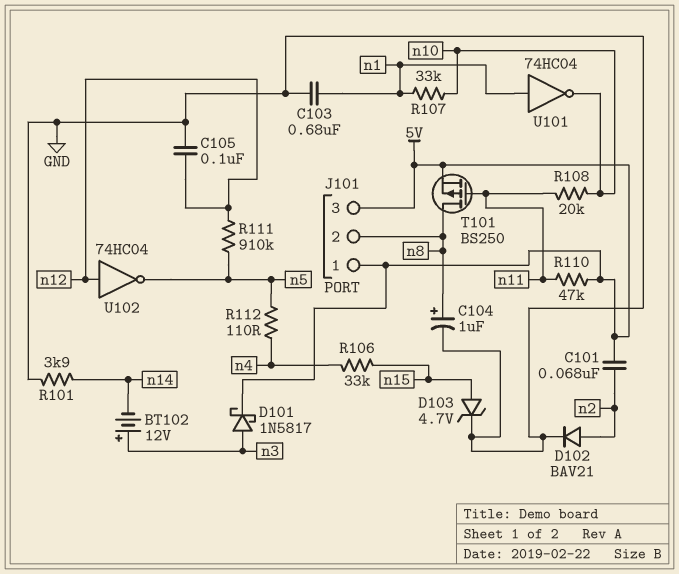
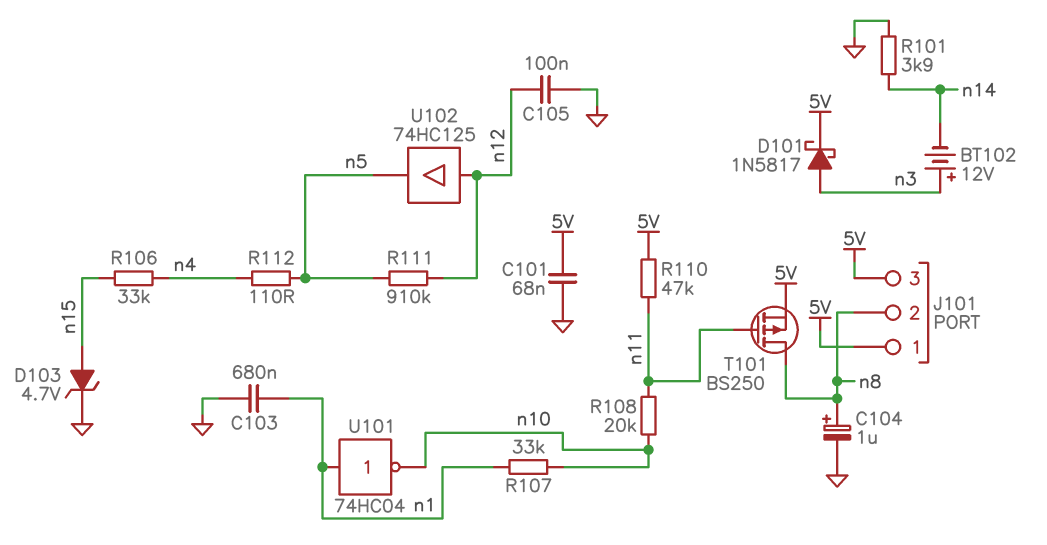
C101: 68nF (5V, n2) -> 68nF (5V, GND)
D102: diode BAV21 (A n2, K GND) -> none
U102: NOT 74HC04 (in n12, out n5) -> buffer 74HC125 (in n12, out n5)

